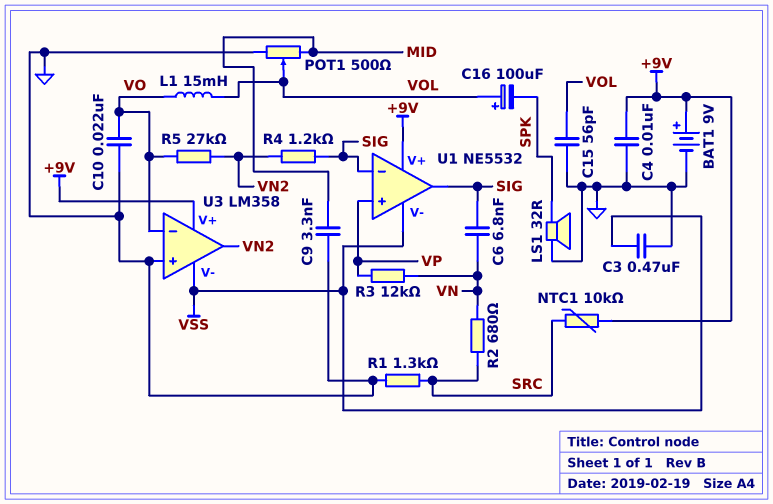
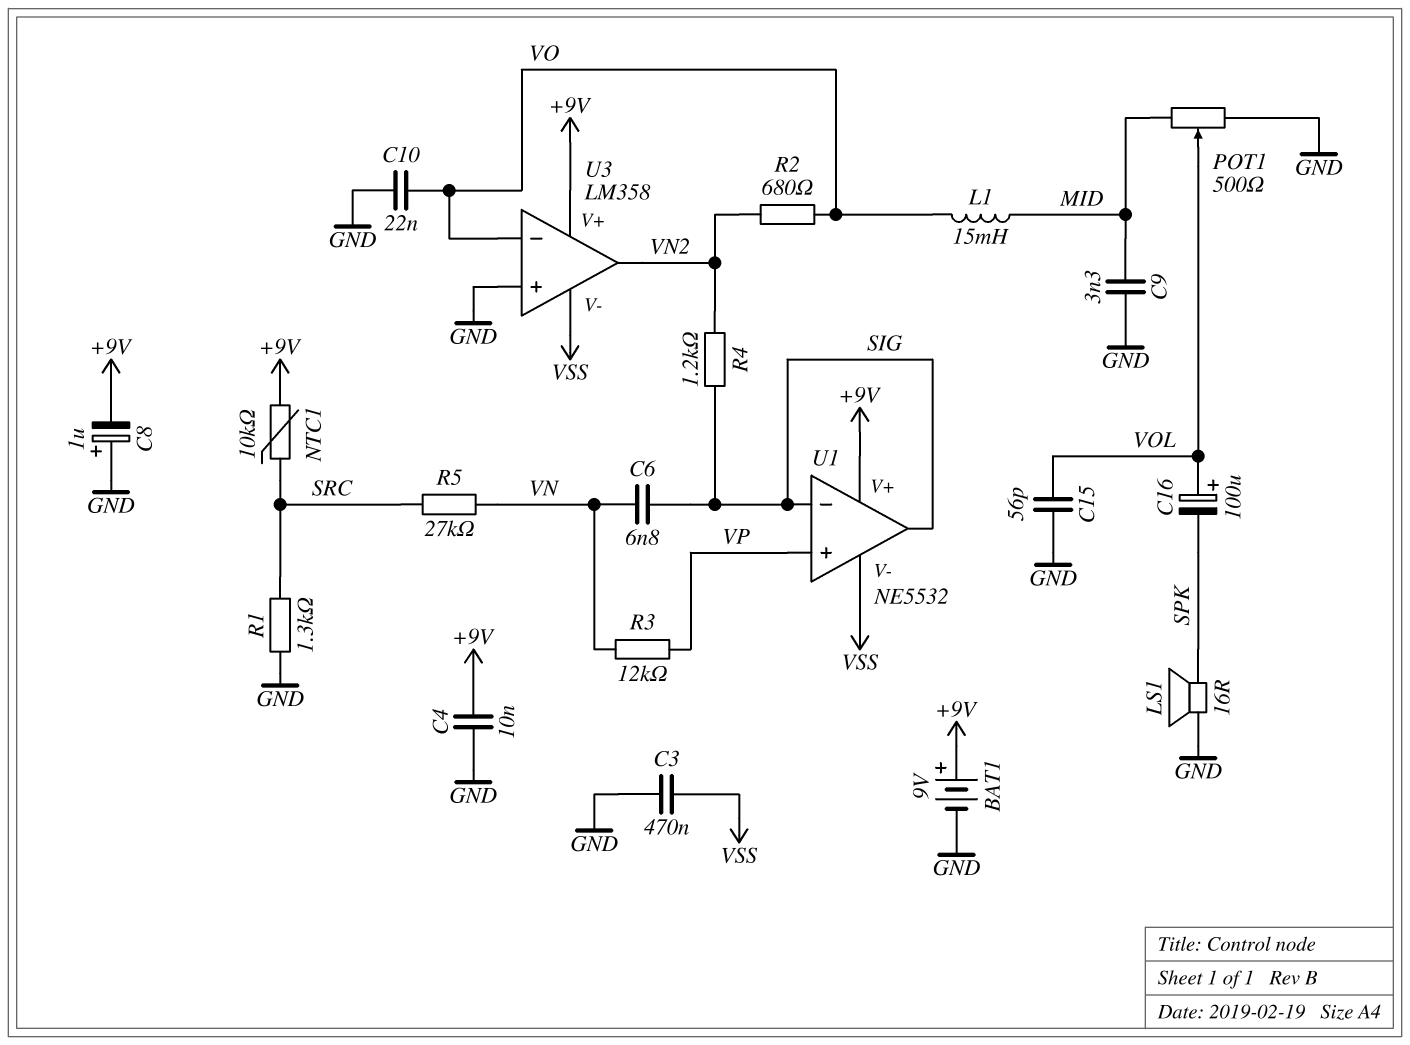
C8: none -> 1uF (plus GND, minus +9V)
L1: 15mH (VO, VOL) -> 15mH (MID, VO)
LS1: speaker 32R (GND, SPK) -> speaker 16R (GND, SPK)
R2: 680 (SRC, VN) -> 680 (VN2, VO)
R5: 27k (VN2, VO) -> 27k (SRC, VN)

